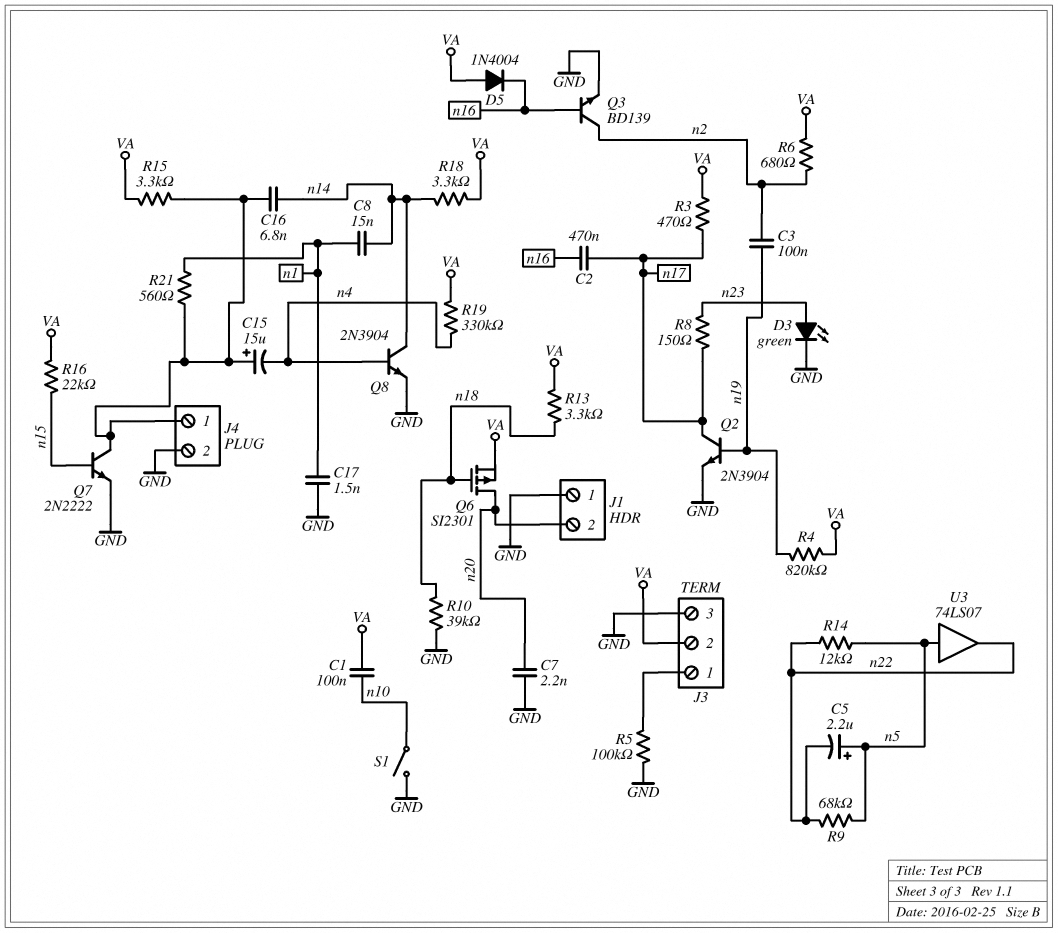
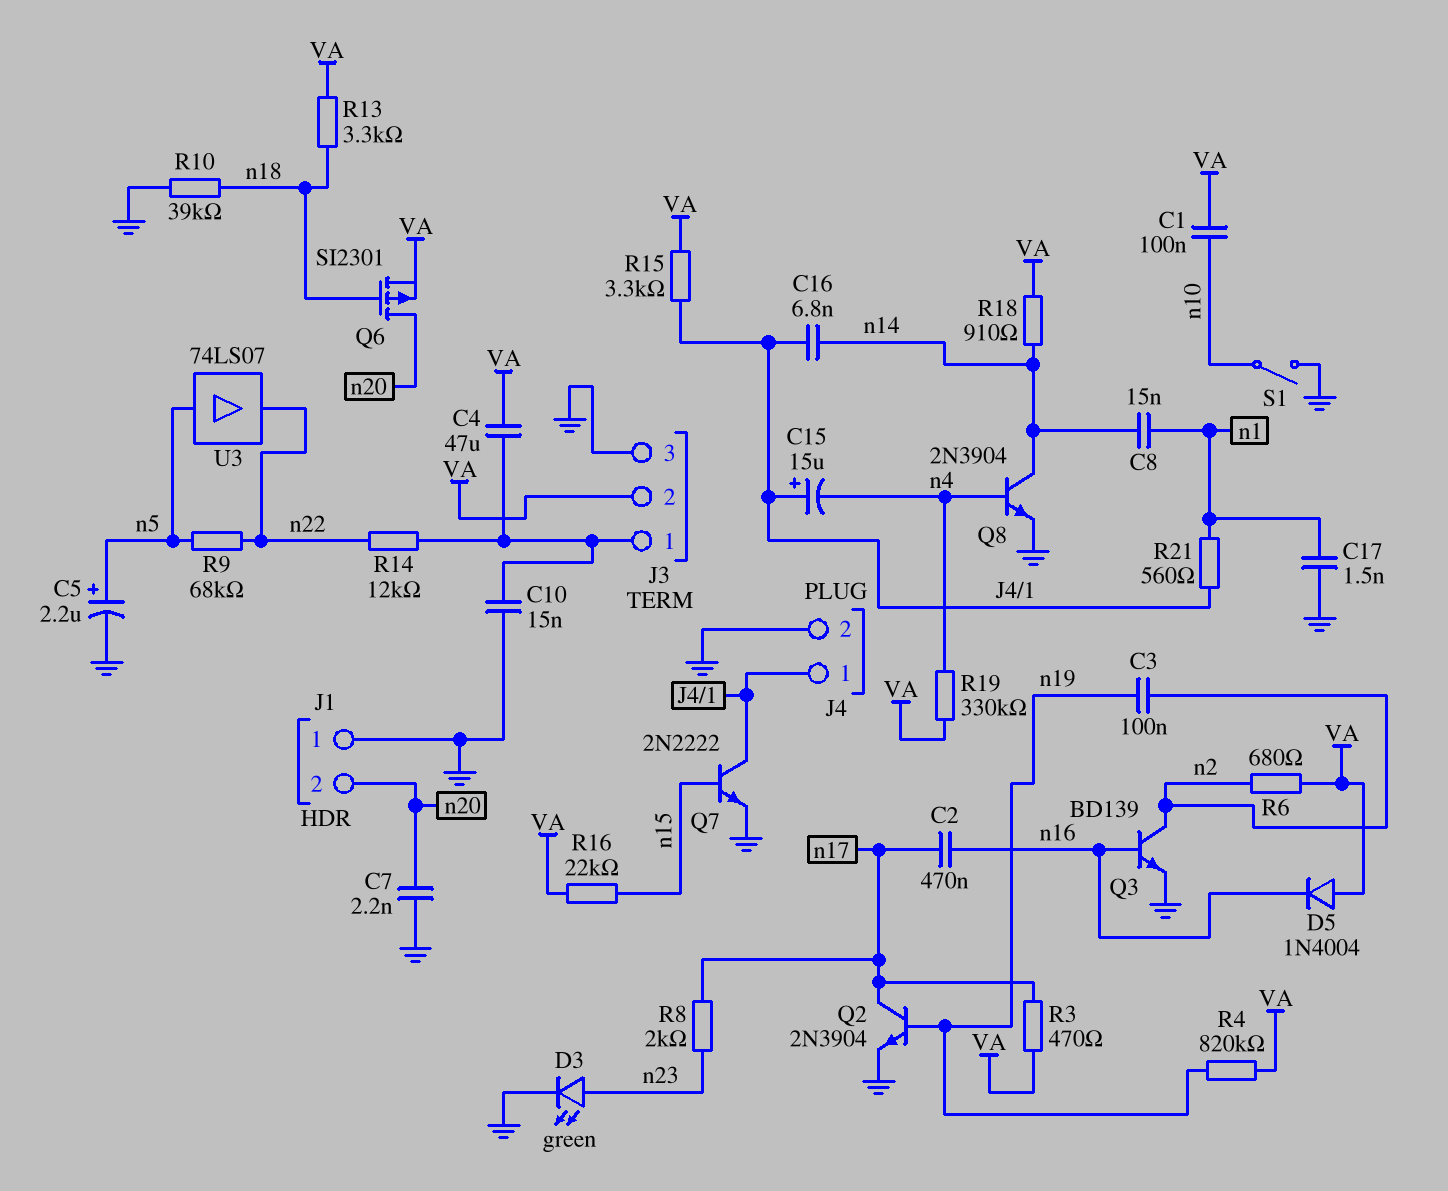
C4: none -> 47uF (J3/1, VA)
C5: 2.2uF (plus n5, minus n22) -> 2.2uF (plus n5, minus GND)
C10: none -> 15nF (GND, J3/1)
R5: 100k (GND, J3/1) -> none
R8: 150 (n17, n23) -> 2k (n17, n23)
R14: 12k (n5, n22) -> 12k (J3/1, n22)
R18: 3.3k (VA, n14) -> 910 (VA, n14)

